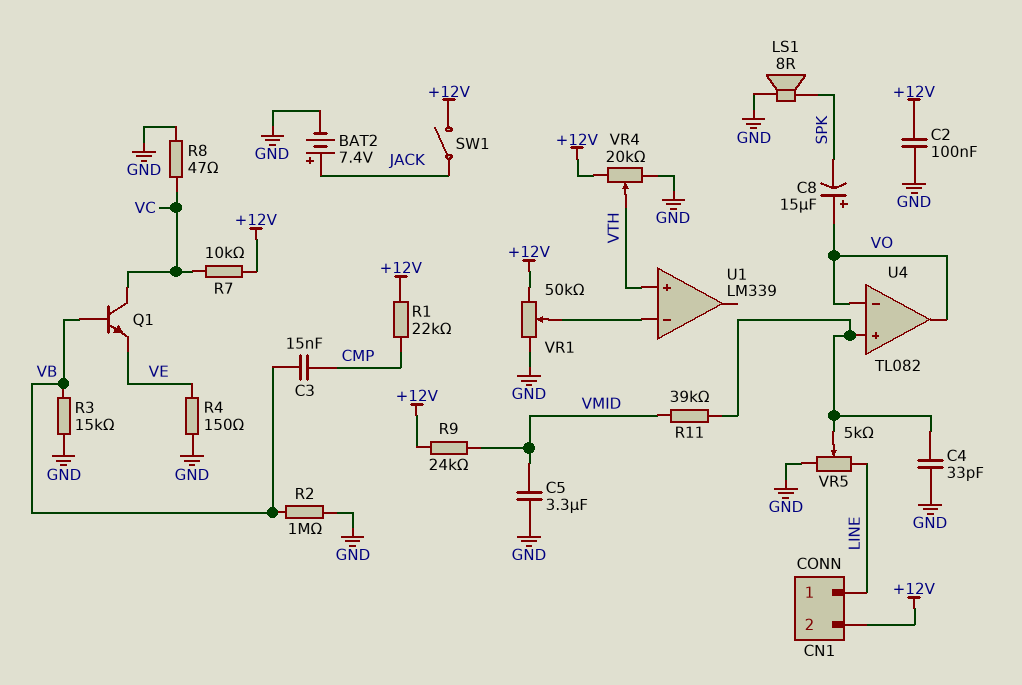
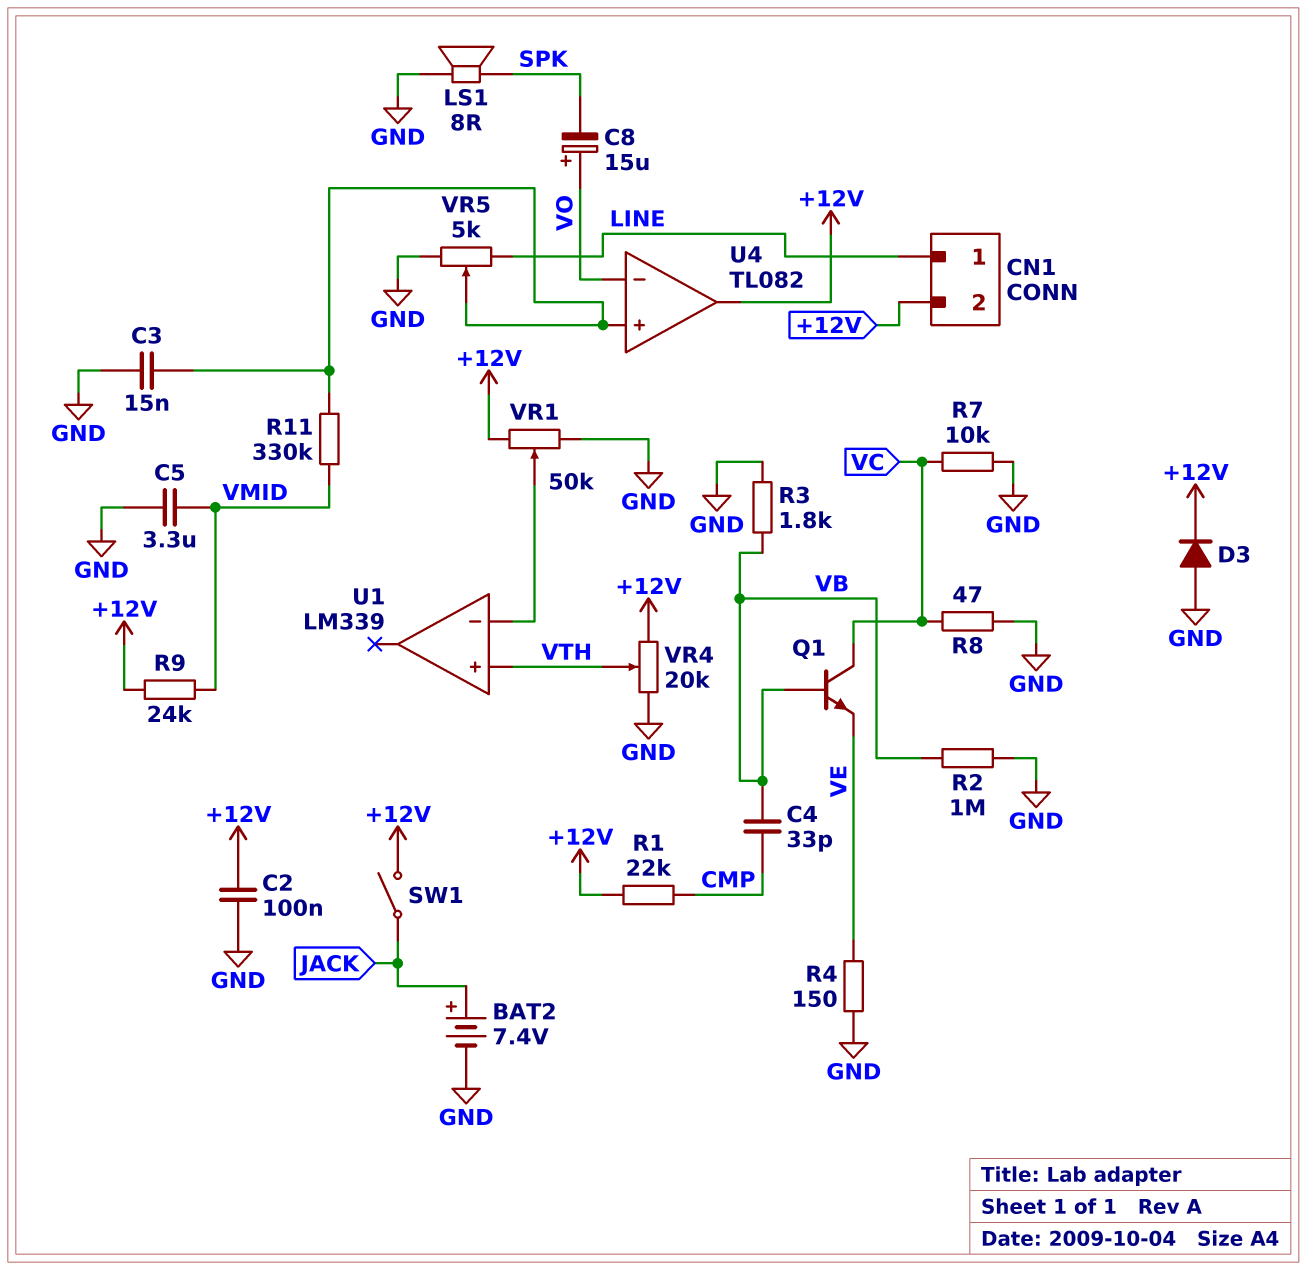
C3: 15nF (CMP, VB) -> 15nF (GND, U4/in+)
C4: 33pF (GND, U4/in+) -> 33pF (CMP, VB)
D3: none -> diode (A GND, K +12V)
R3: 15k (GND, VB) -> 1.8k (GND, VB)
R7: 10k (+12V, VC) -> 10k (GND, VC)
R11: 39k (U4/in+, VMID) -> 330k (U4/in+, VMID)
U4 pin out: VO -> +12V

